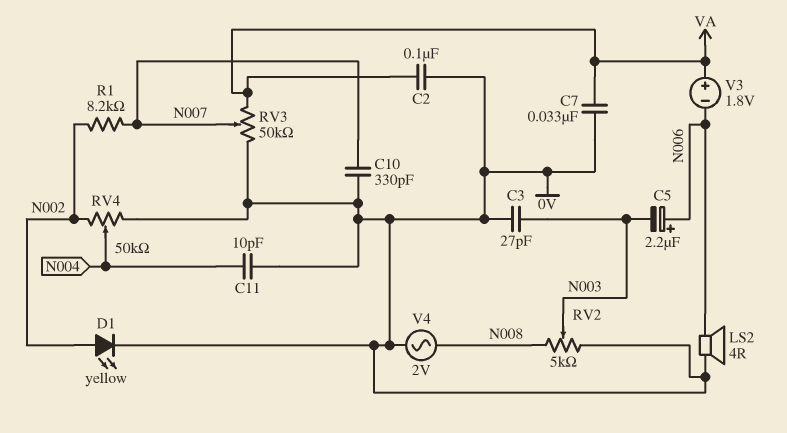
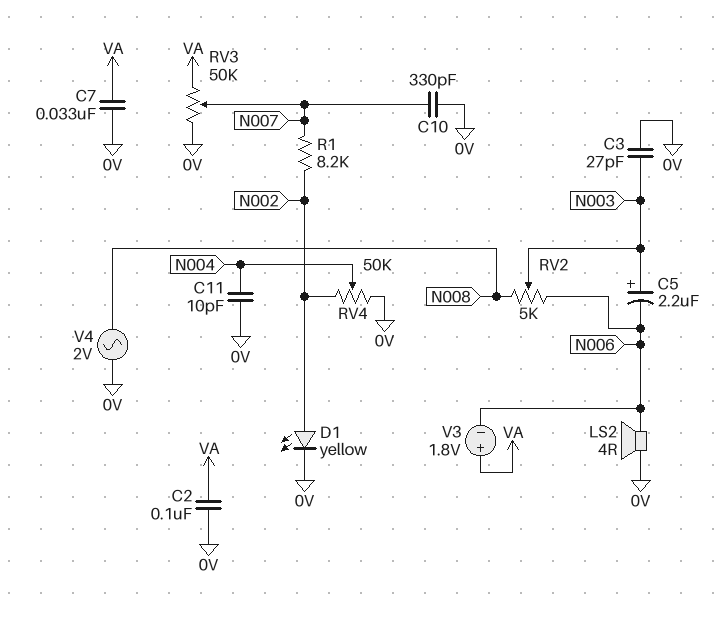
C5: 2.2uF (plus N006, minus N003) -> 2.2uF (plus N003, minus N006)
RV2: 5k (0V, N008, wiper N003) -> 5k (N006, N008, wiper N003)

